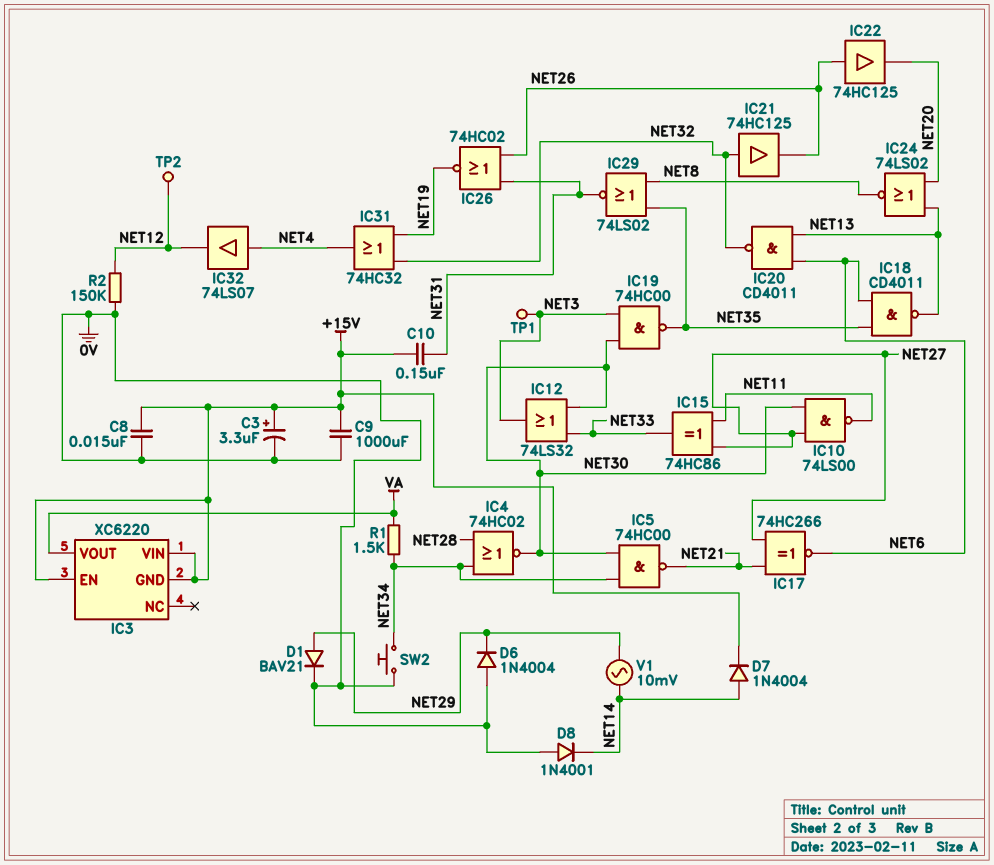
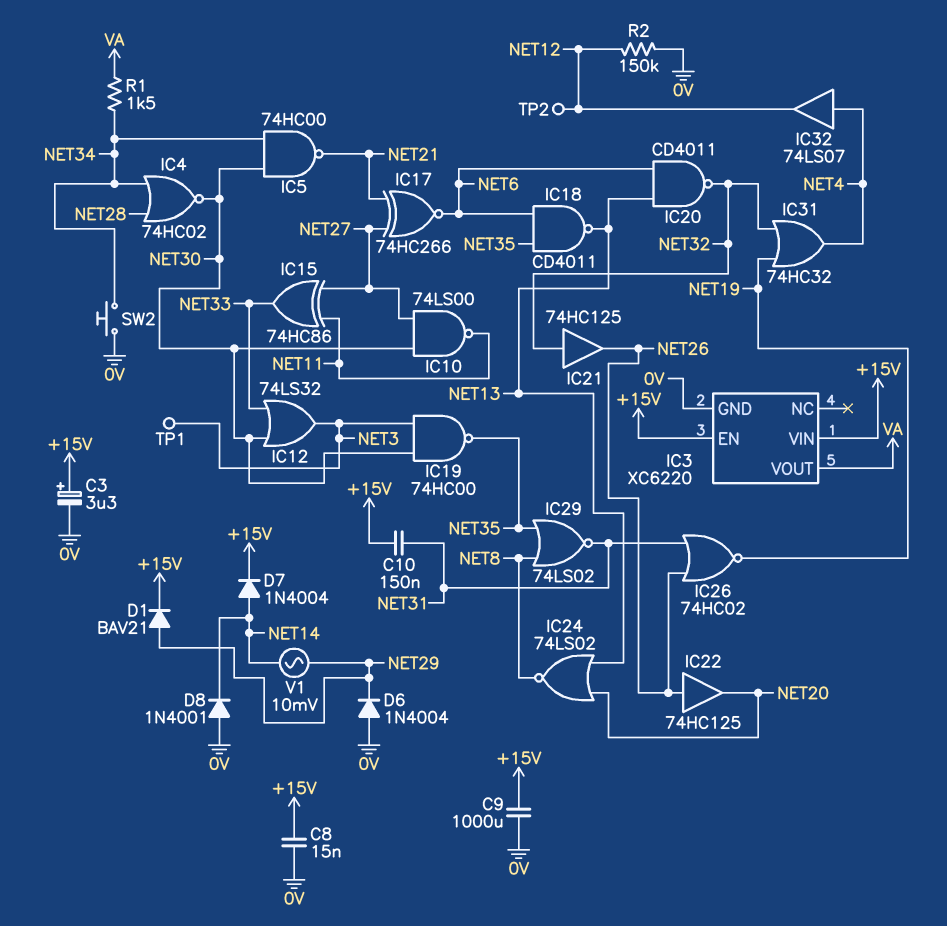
D1: diode BAV21 (A NET29, K 0V) -> diode BAV21 (A NET29, K +15V)
IC3 pin GND: +15V -> 0V

